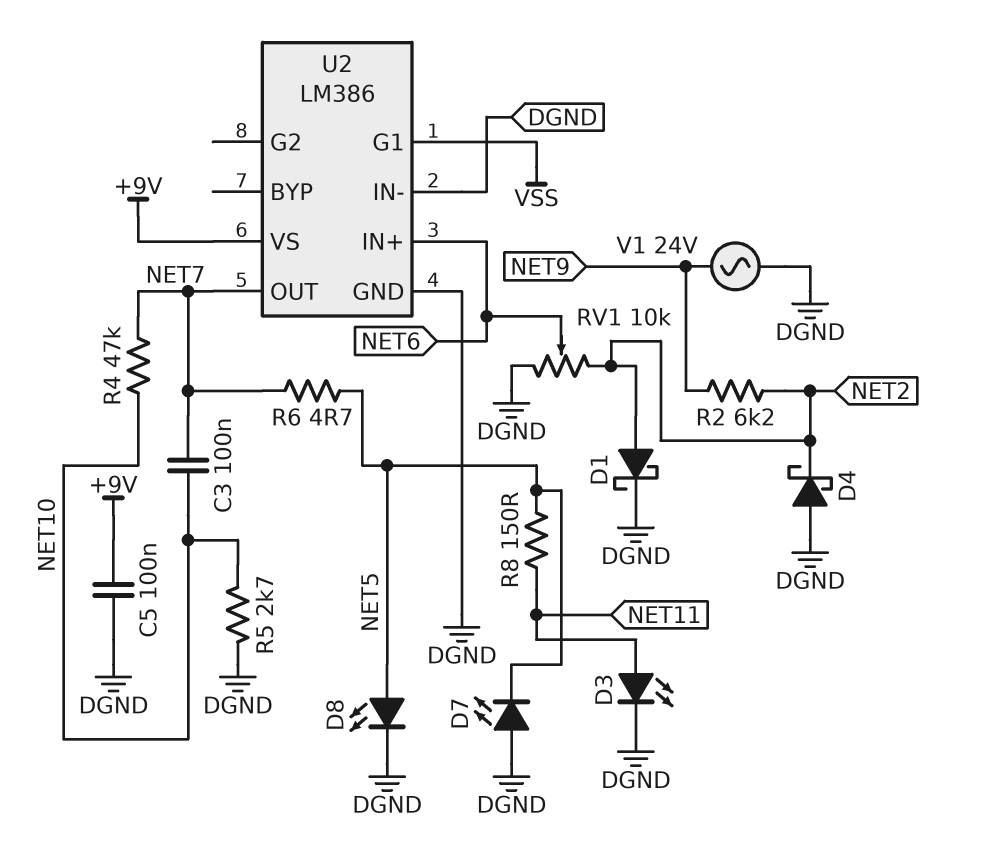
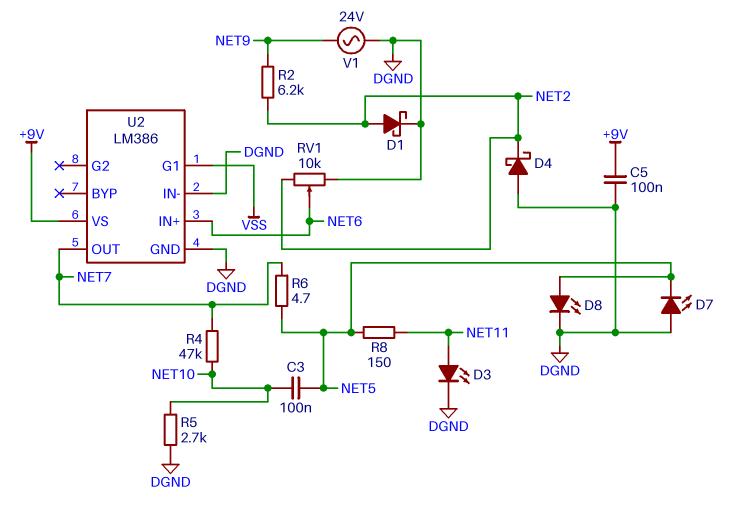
C3: 100nF (NET7, NET10) -> 100nF (NET5, NET10)

